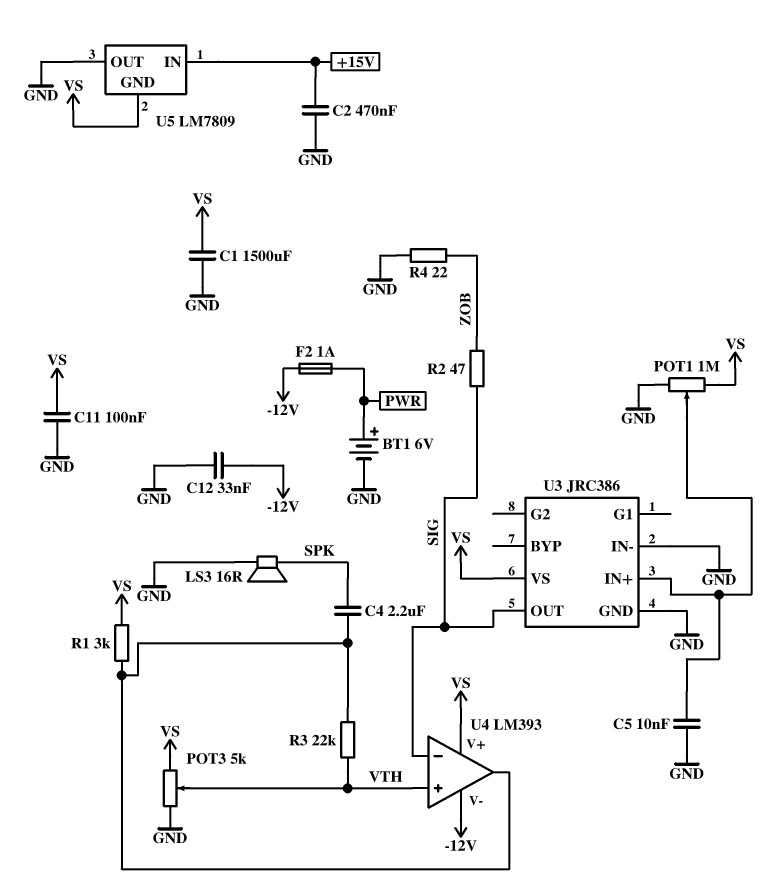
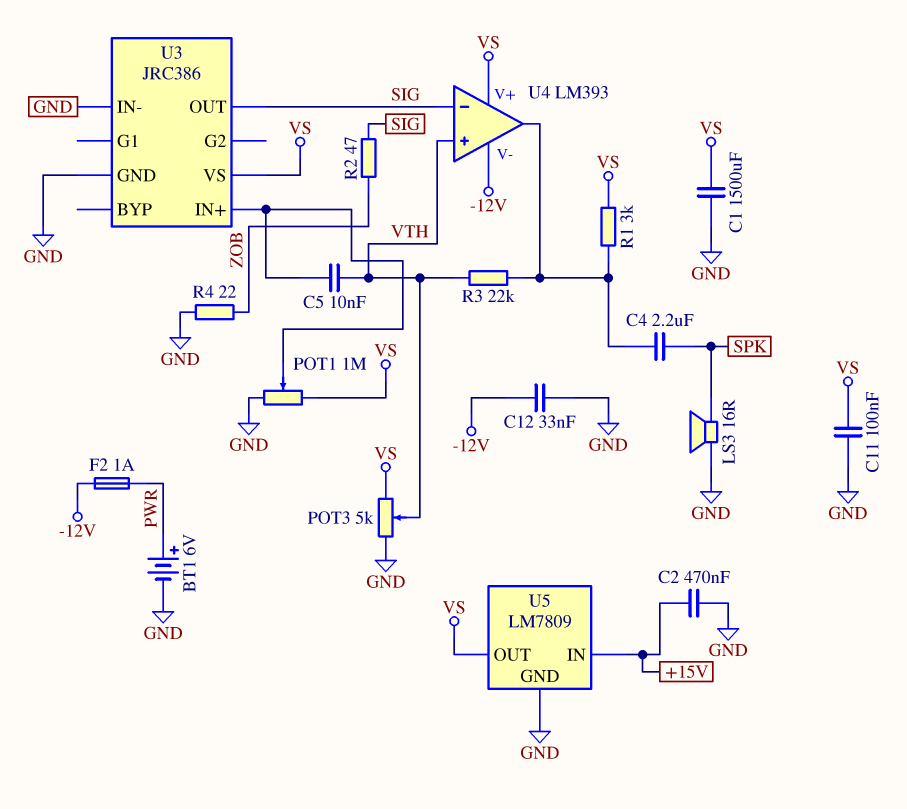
C5: 10nF (GND, U3/IN+) -> 10nF (U3/IN+, VTH)
U5 pin GND: VS -> GND
U5 pin OUT: GND -> VS

